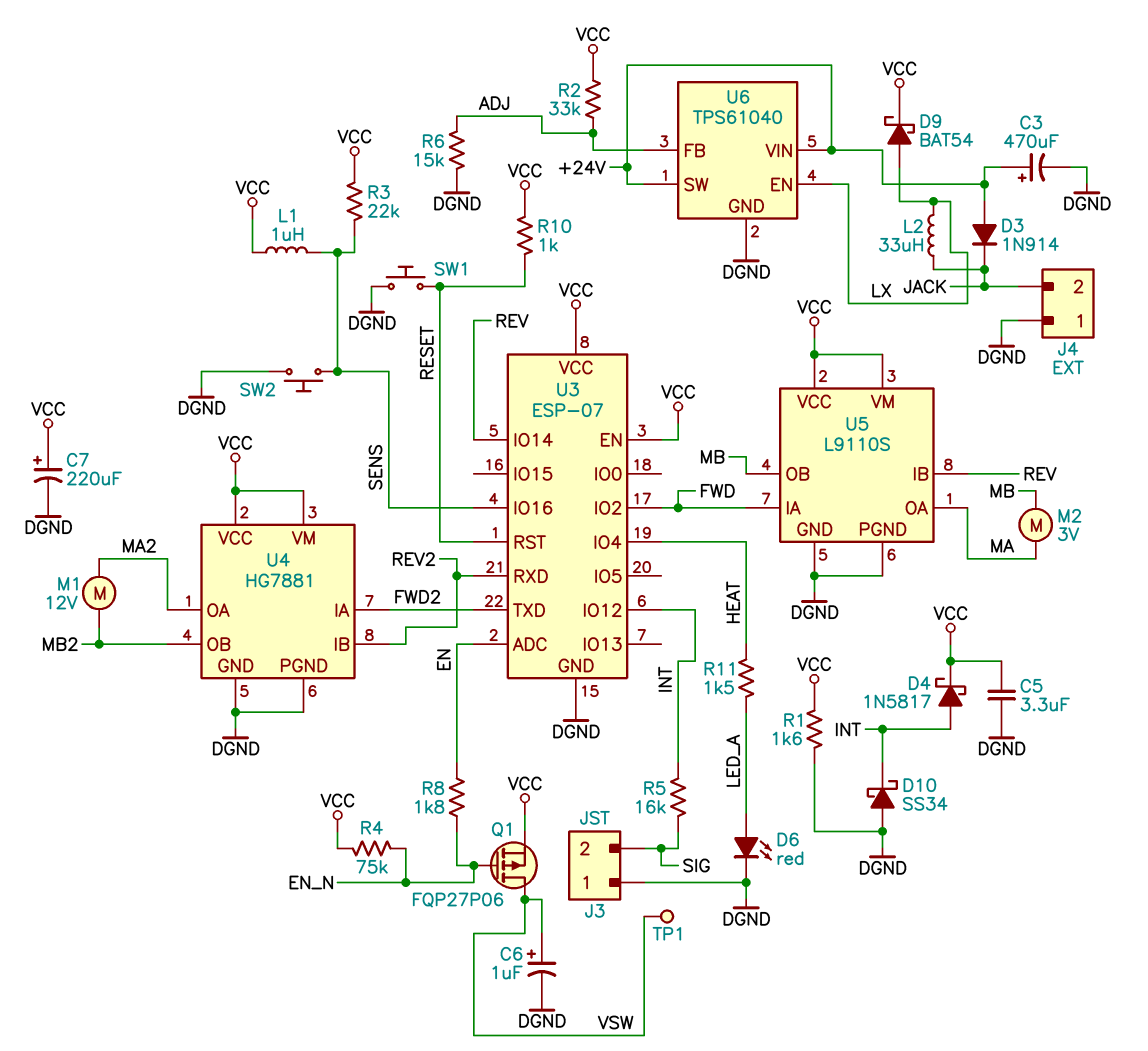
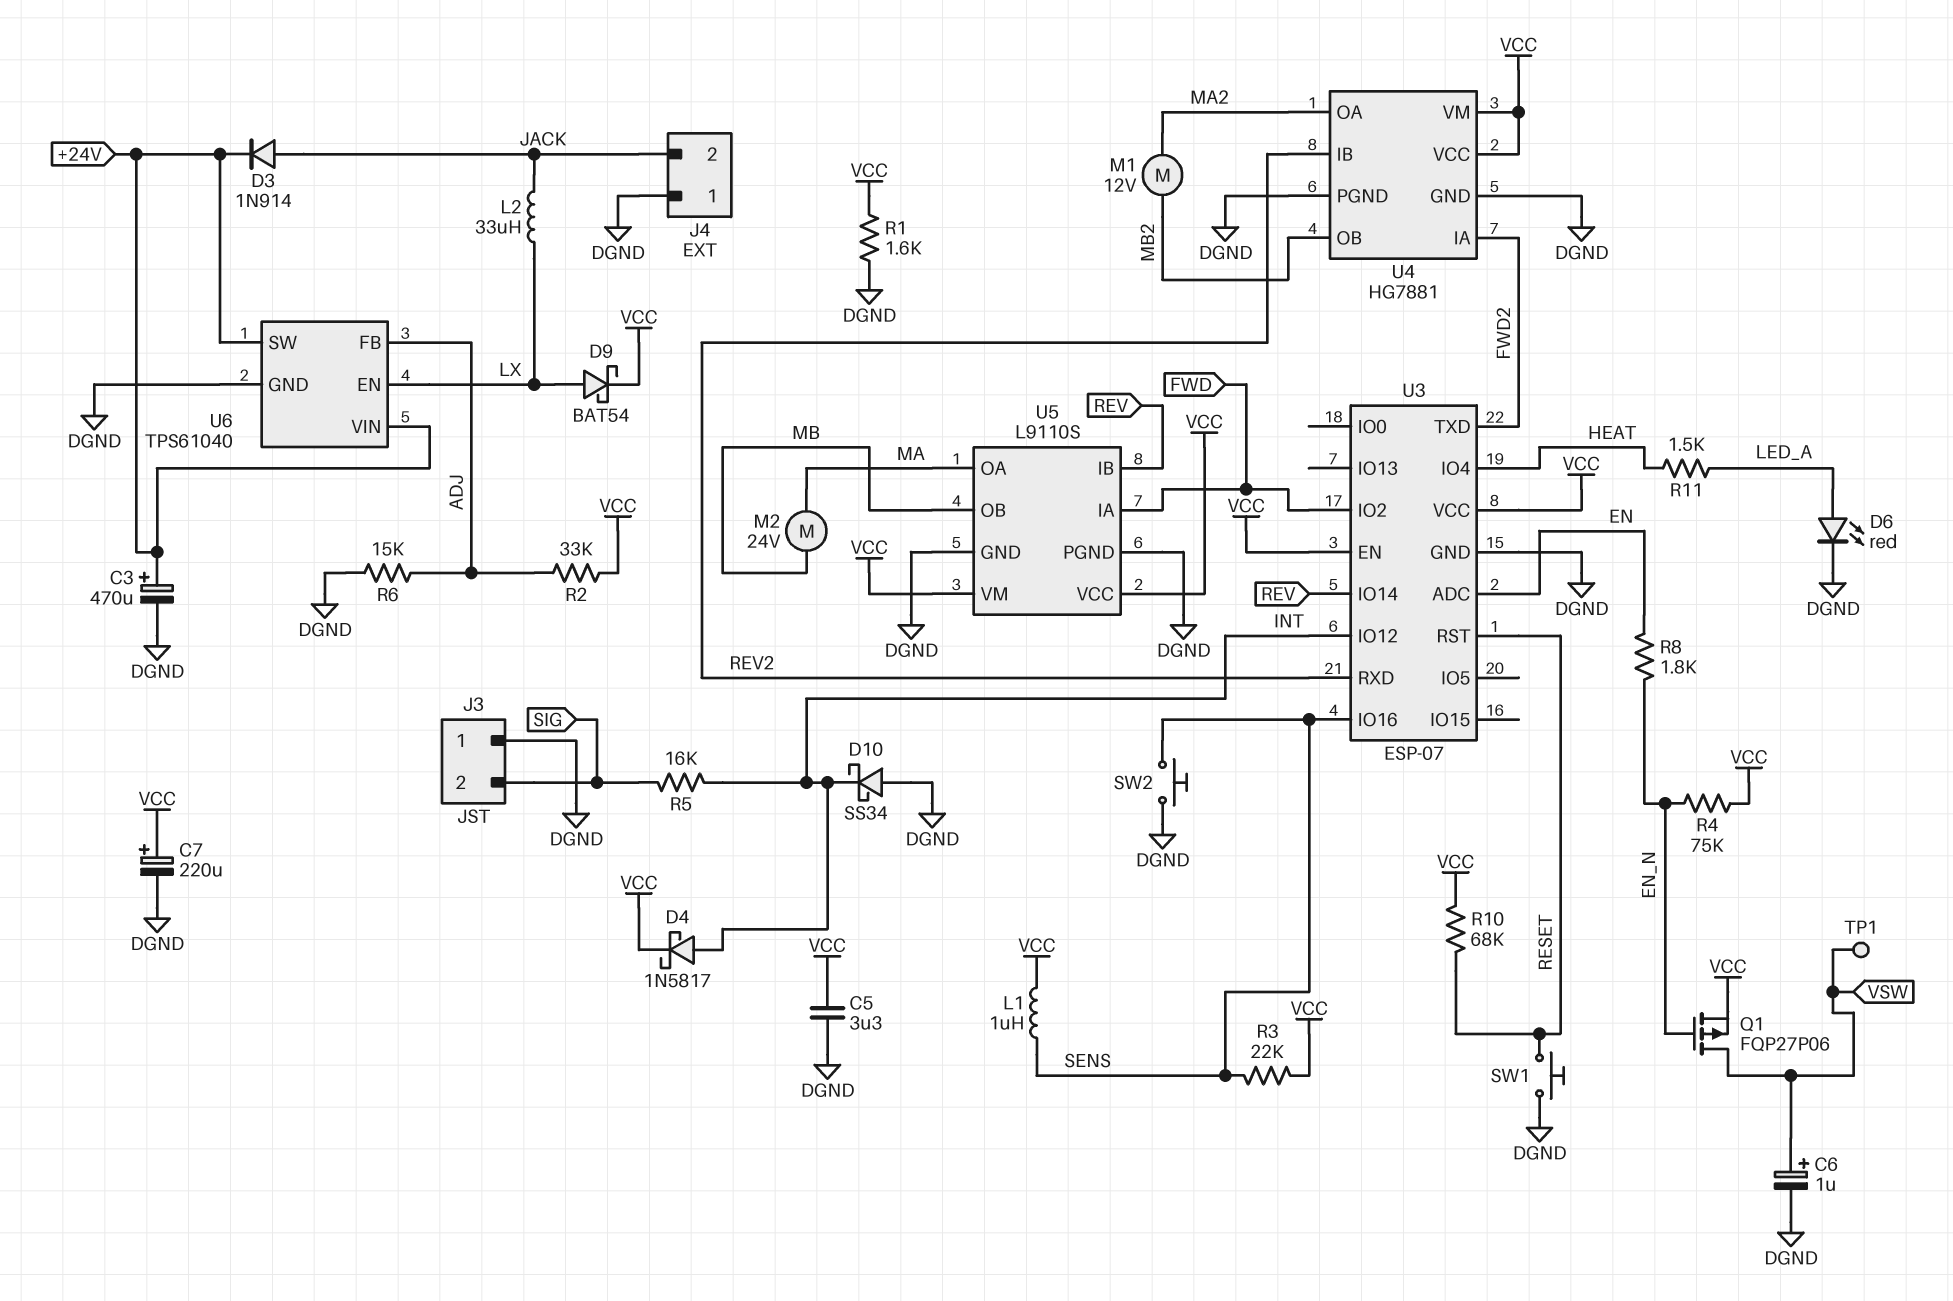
D3: diode 1N914 (A +24V, K JACK) -> diode 1N914 (A JACK, K +24V)
M2: motor 3V (MA, MB) -> motor 24V (MA, MB)
R10: 1k (RESET, VCC) -> 68k (RESET, VCC)

